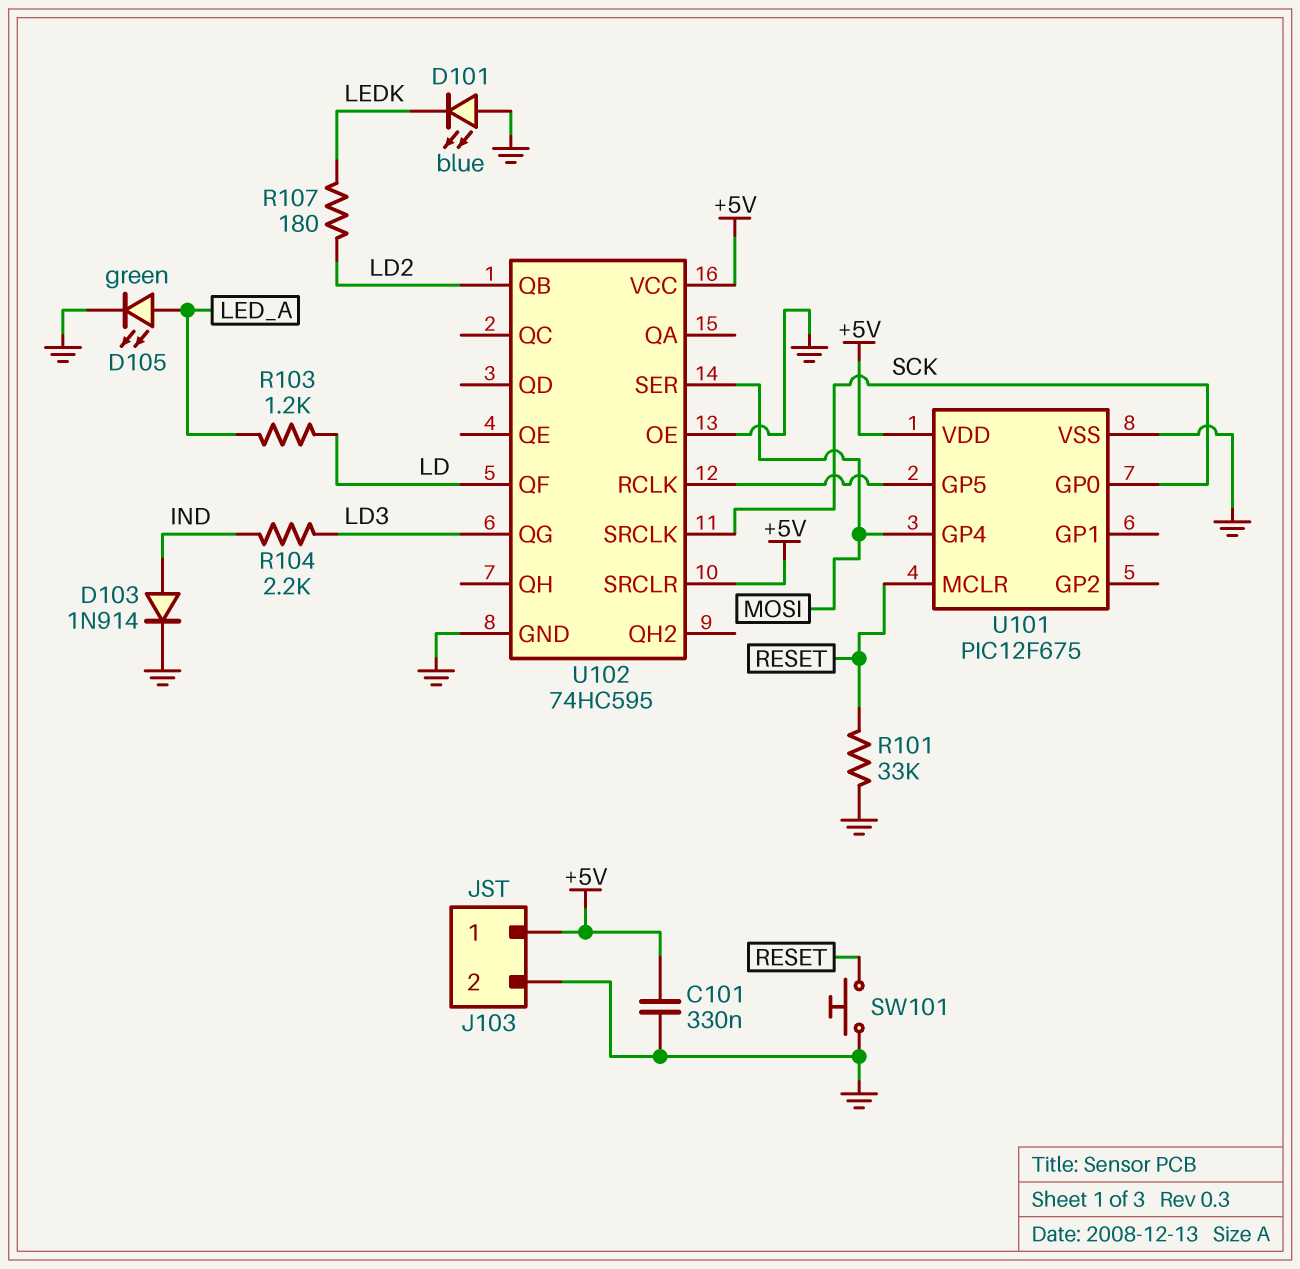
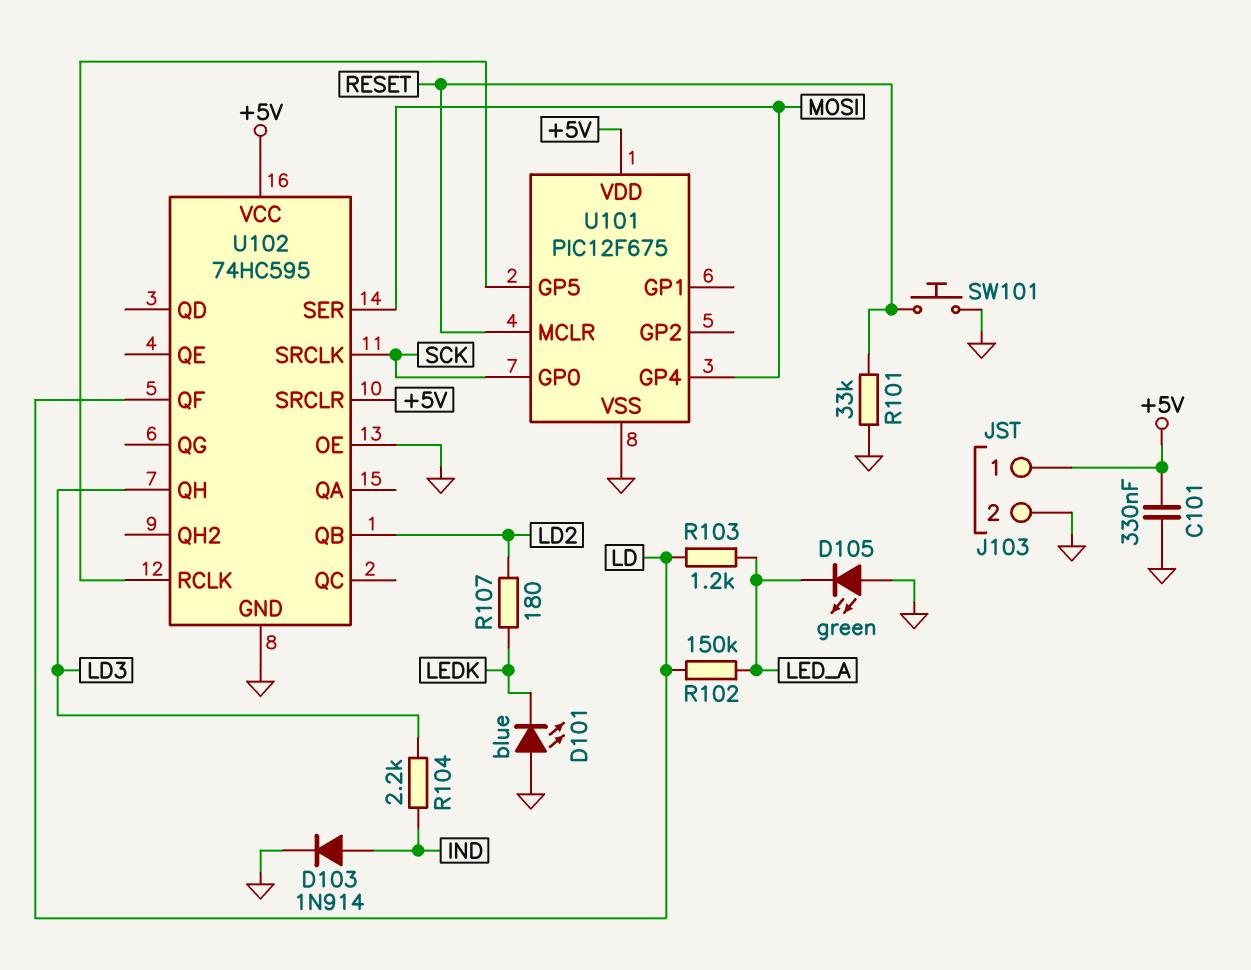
D105: LED green (A LED_A, K GND) -> LED green (A GND, K LED_A)
R102: none -> 150k (LD, LED_A)
U102 pin QG: LD3 -> none
U102 pin QH: none -> LD3

